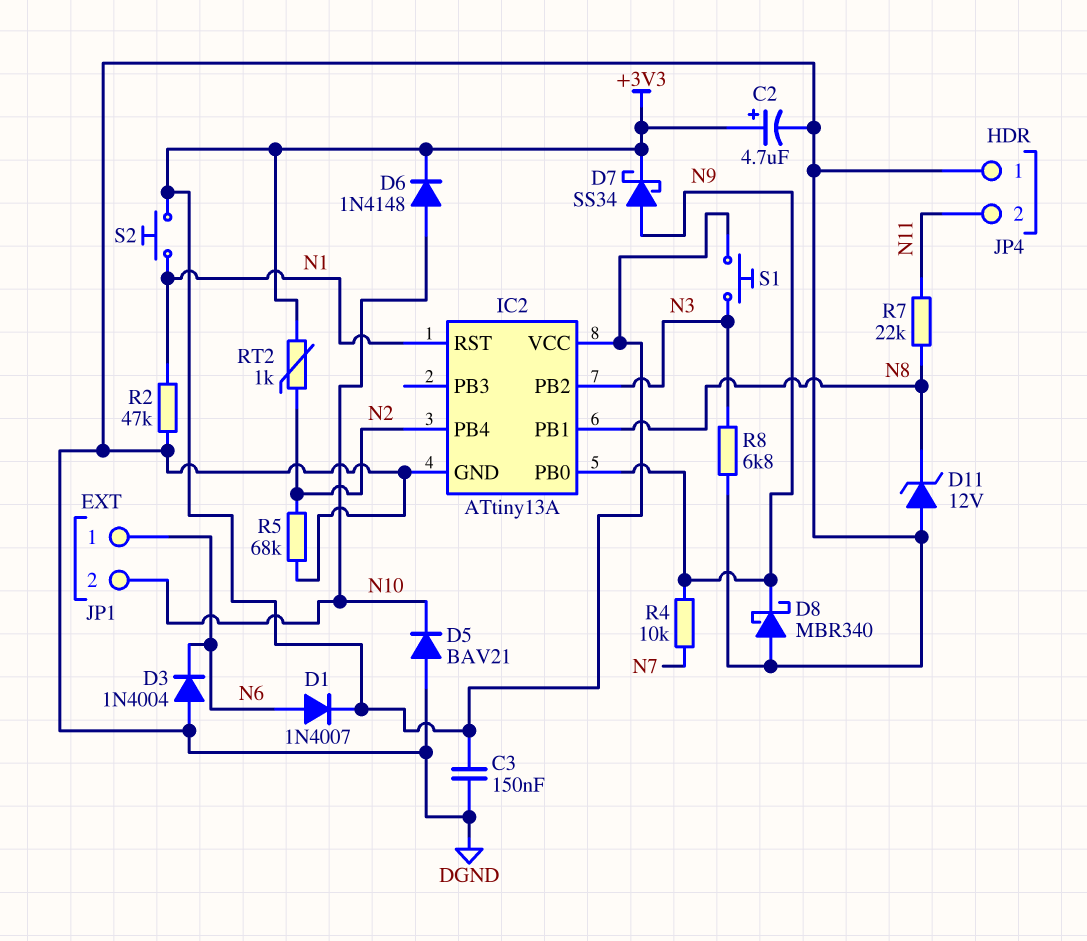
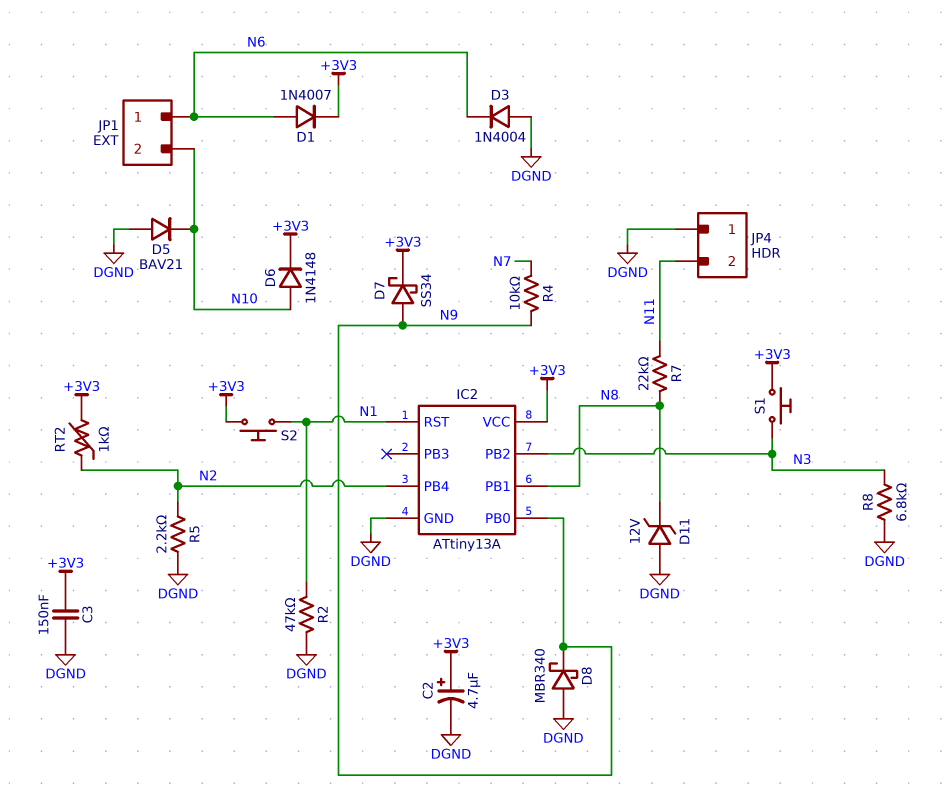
R5: 68k (DGND, N2) -> 2.2k (DGND, N2)

